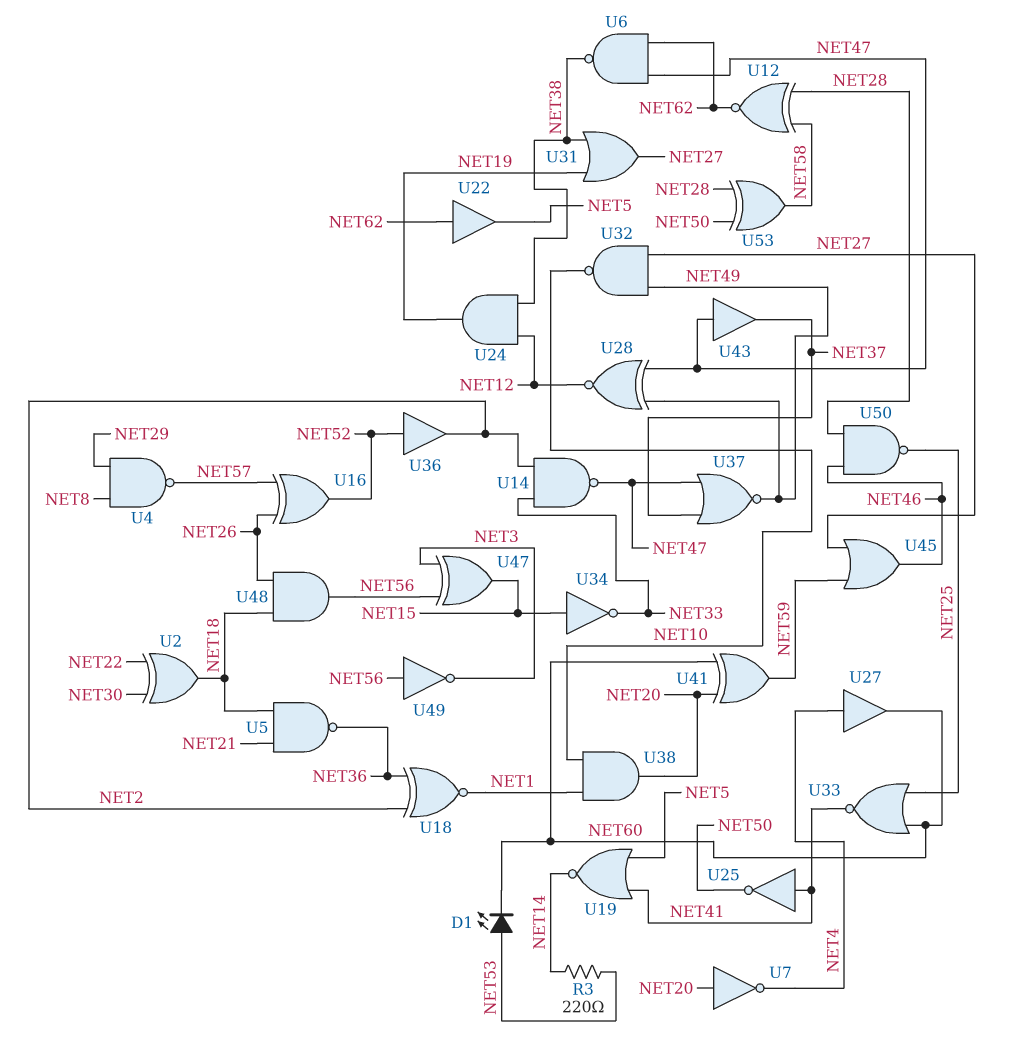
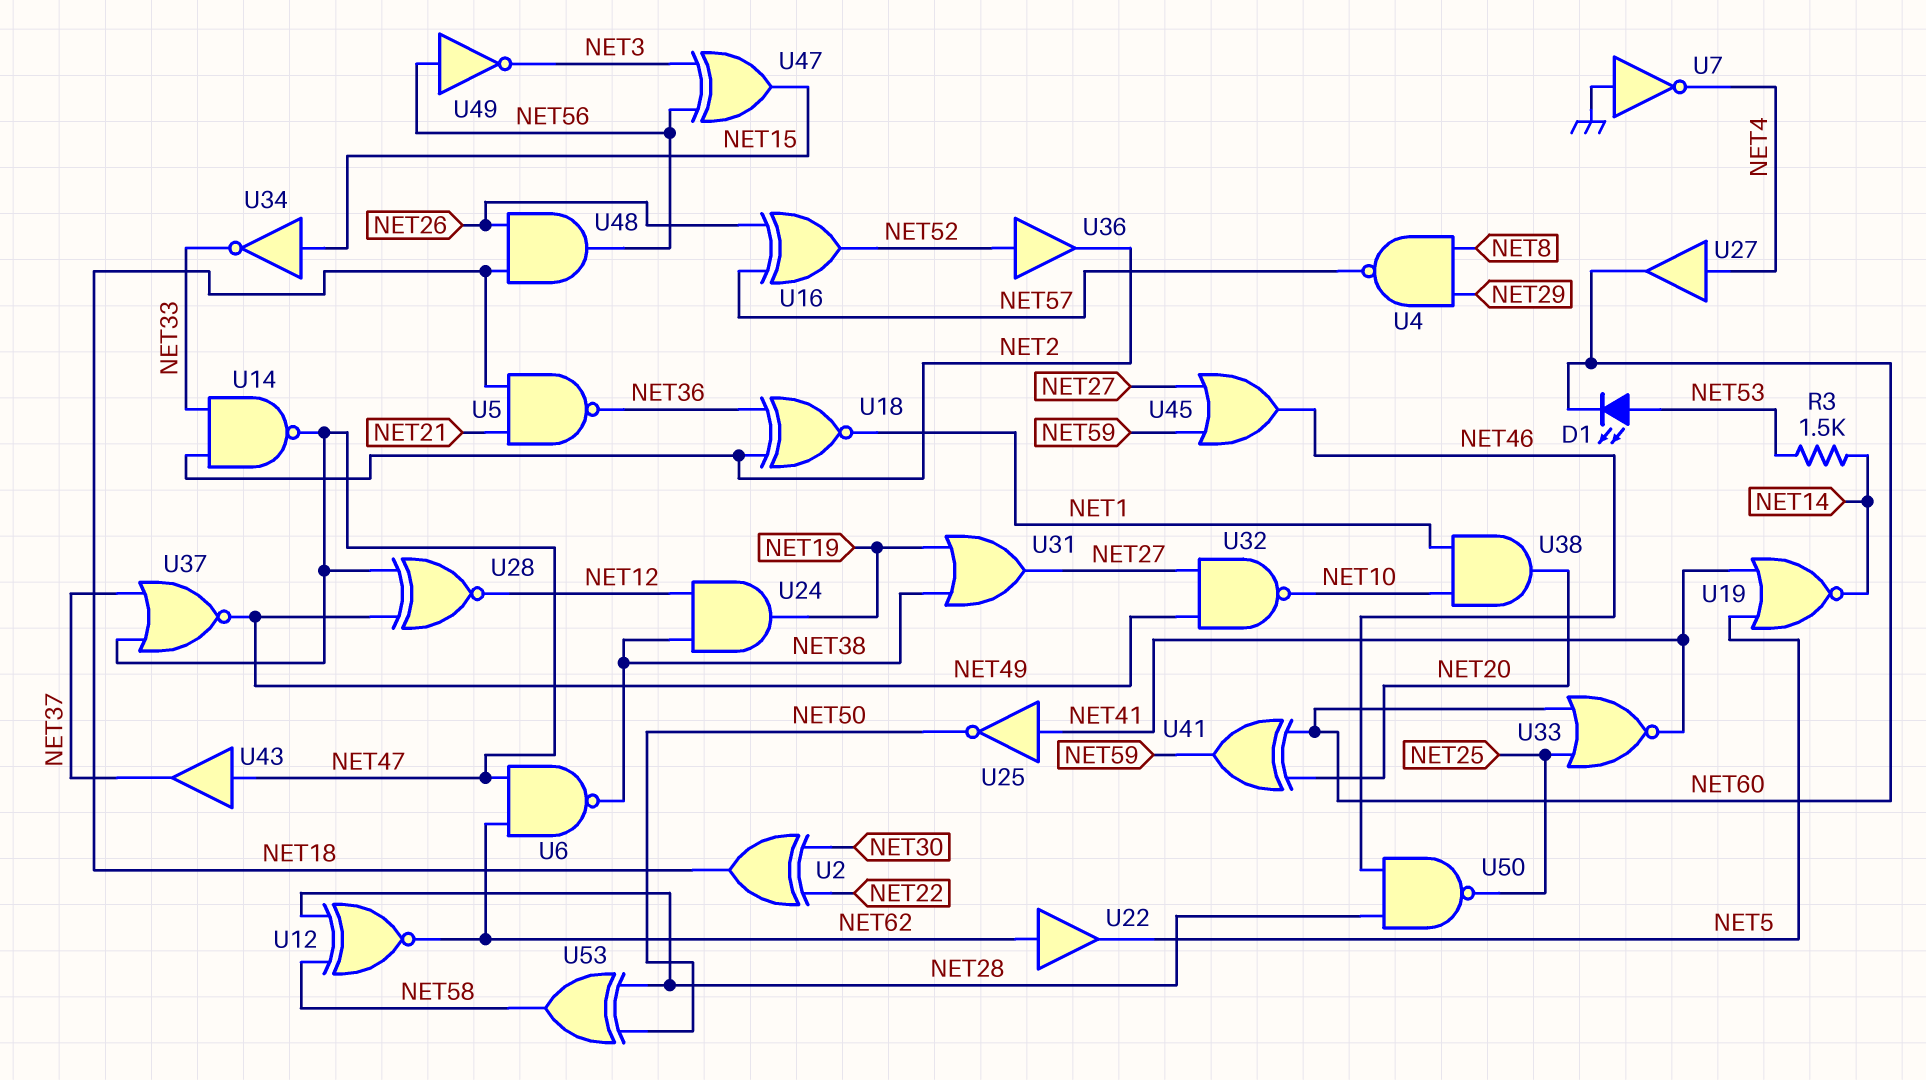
R3: 220 (NET14, NET53) -> 1.5k (NET14, NET53)
U7: NOT (in NET20, out NET4) -> NOT (in GND, out NET4)

